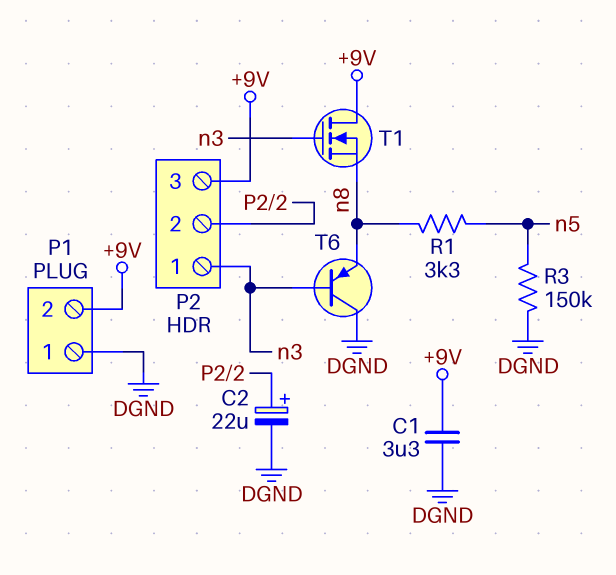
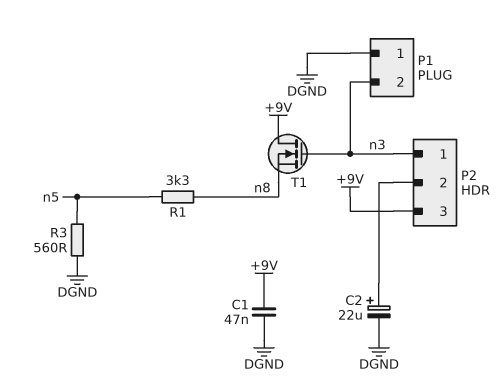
C1: 3.3uF (+9V, DGND) -> 47nF (+9V, DGND)
P1 pin 2: +9V -> n3
R3: 150k (DGND, n5) -> 560 (DGND, n5)
T6: PNP (B n3, C DGND, E n8) -> none

